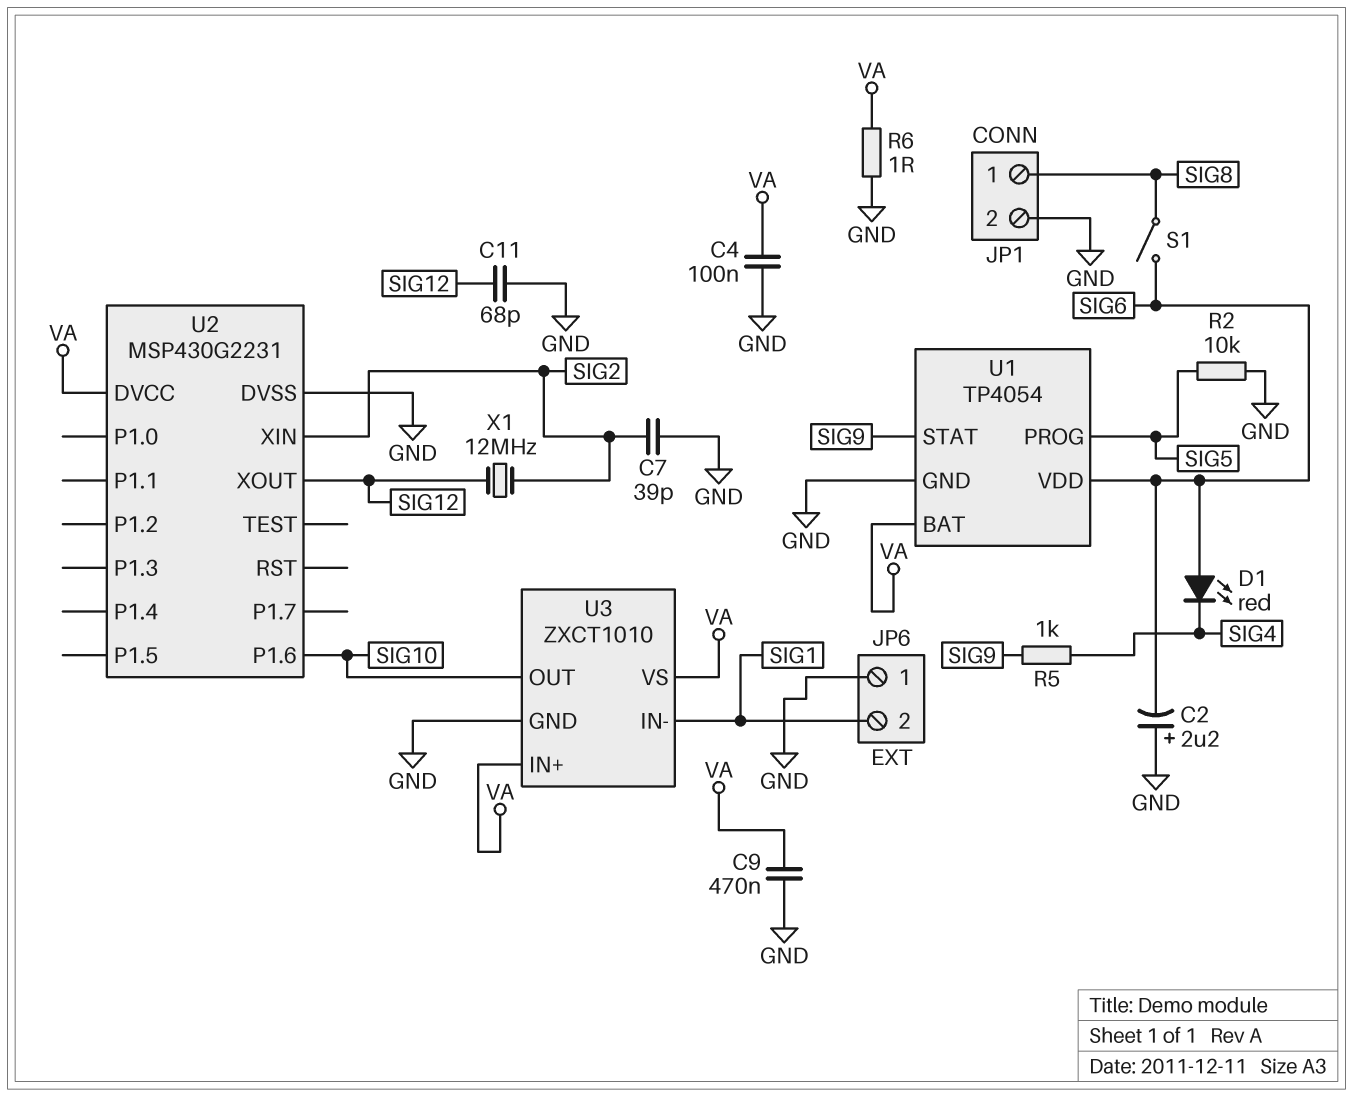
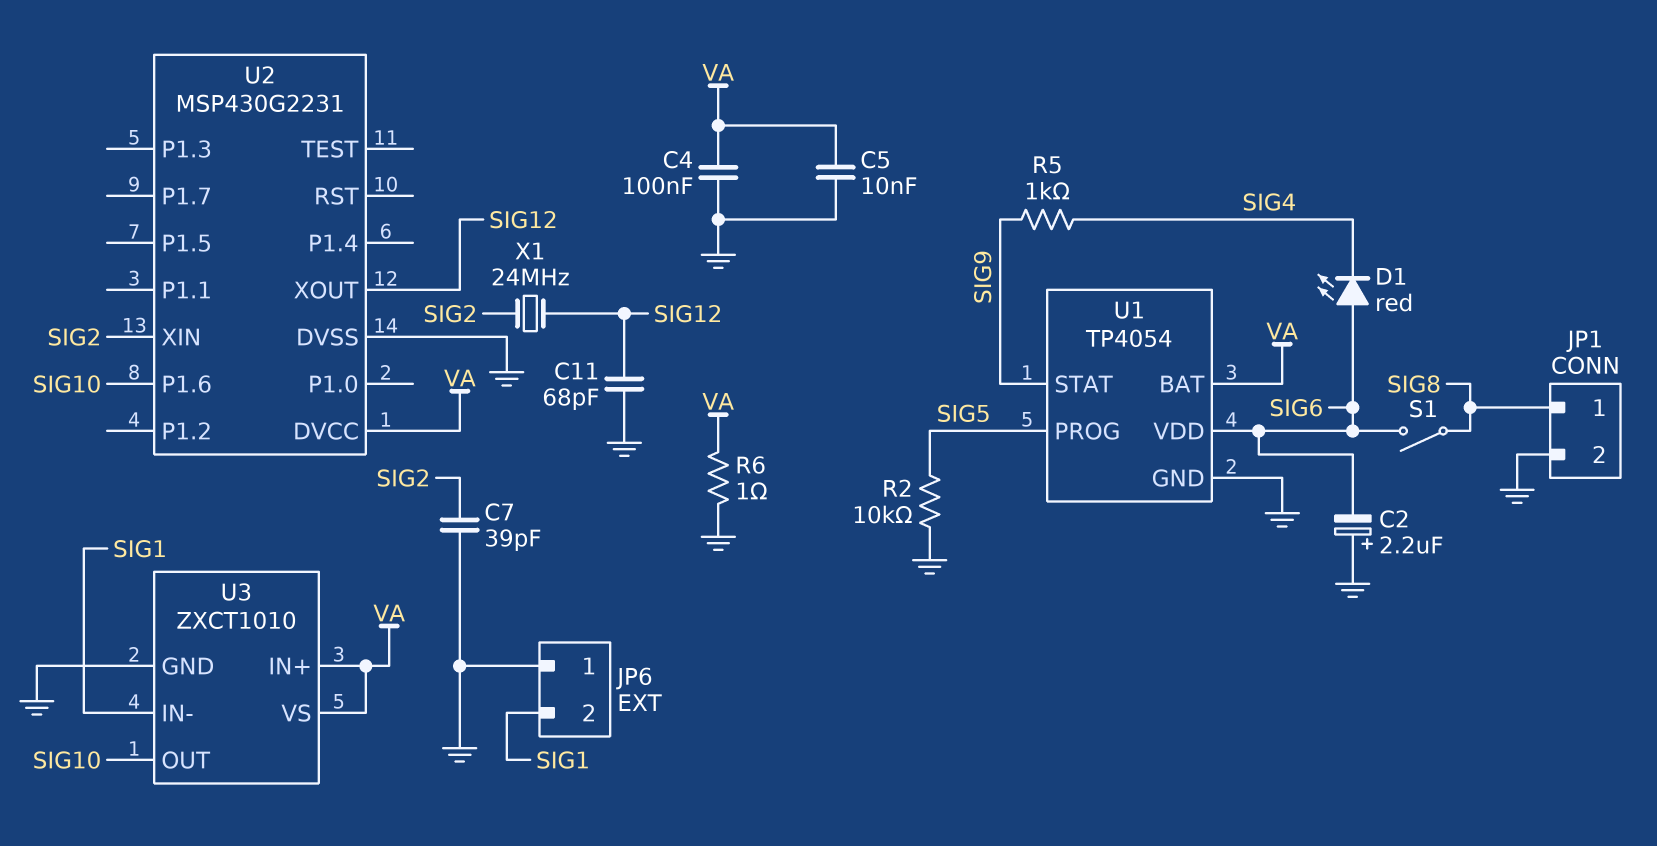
C5: none -> 10nF (GND, VA)
C9: 470nF (GND, VA) -> none
X1: 12MHz (SIG2, SIG12) -> 24MHz (SIG2, SIG12)

